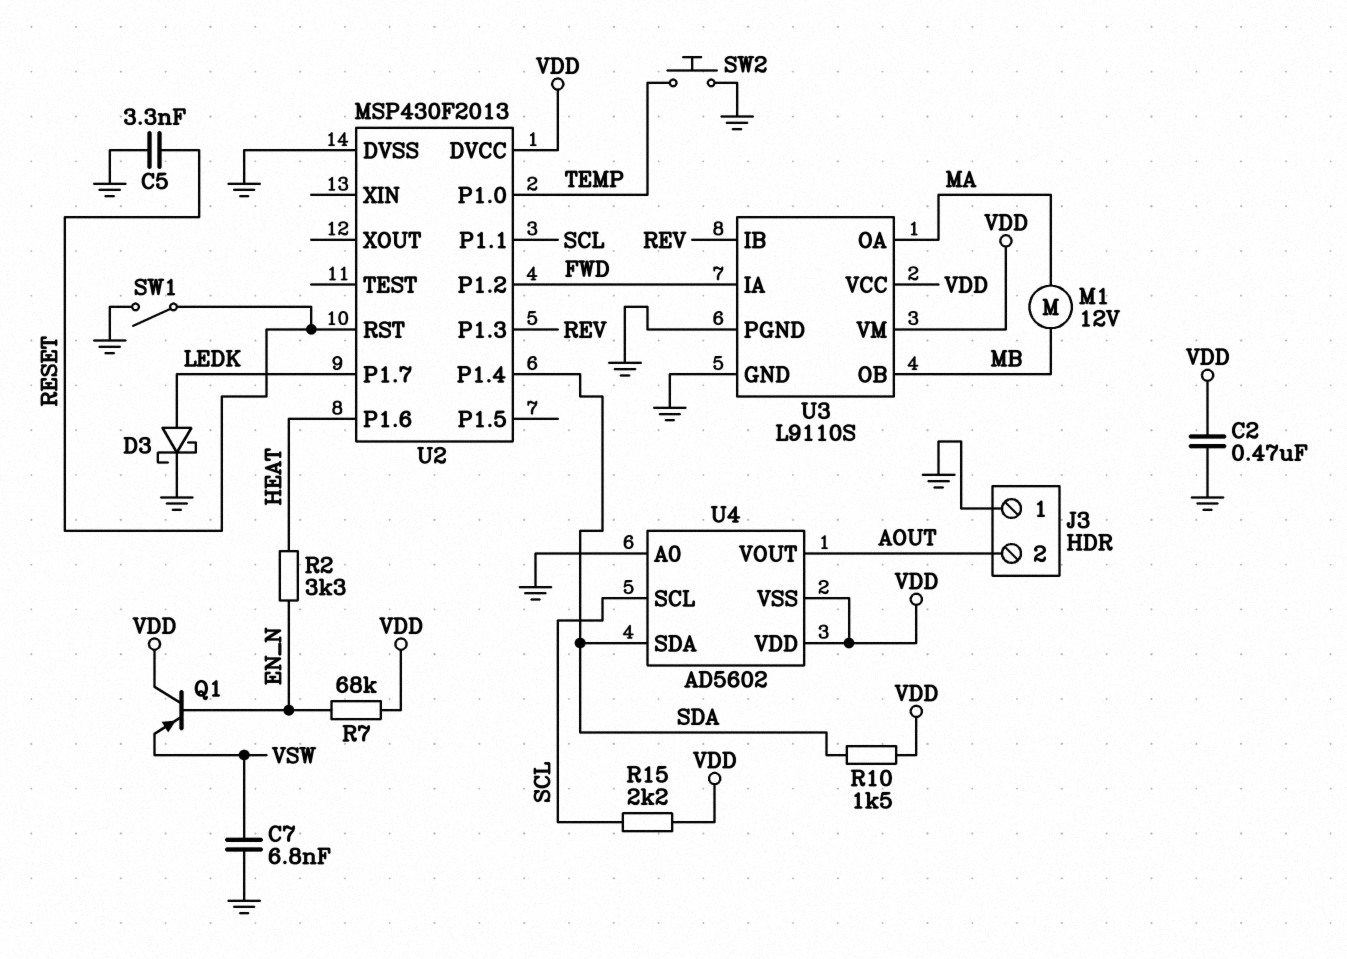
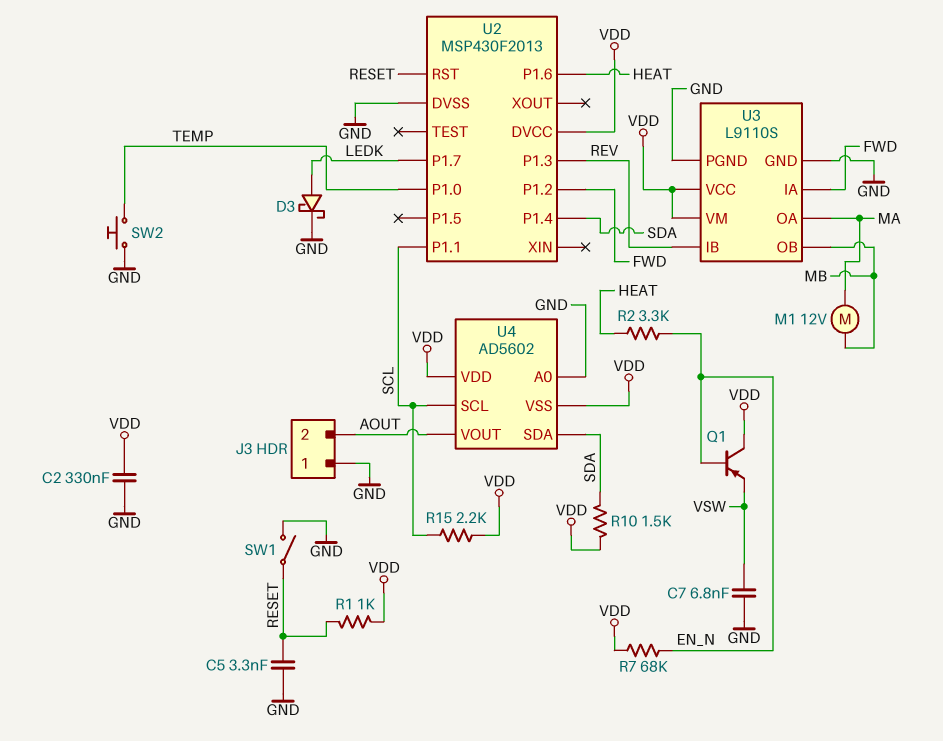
C2: 470nF (GND, VDD) -> 330nF (GND, VDD)
R1: none -> 1k (RESET, VDD)

